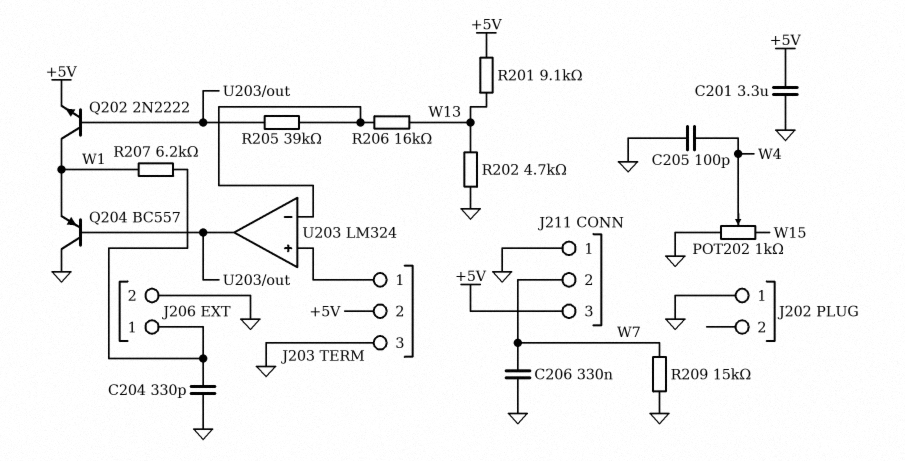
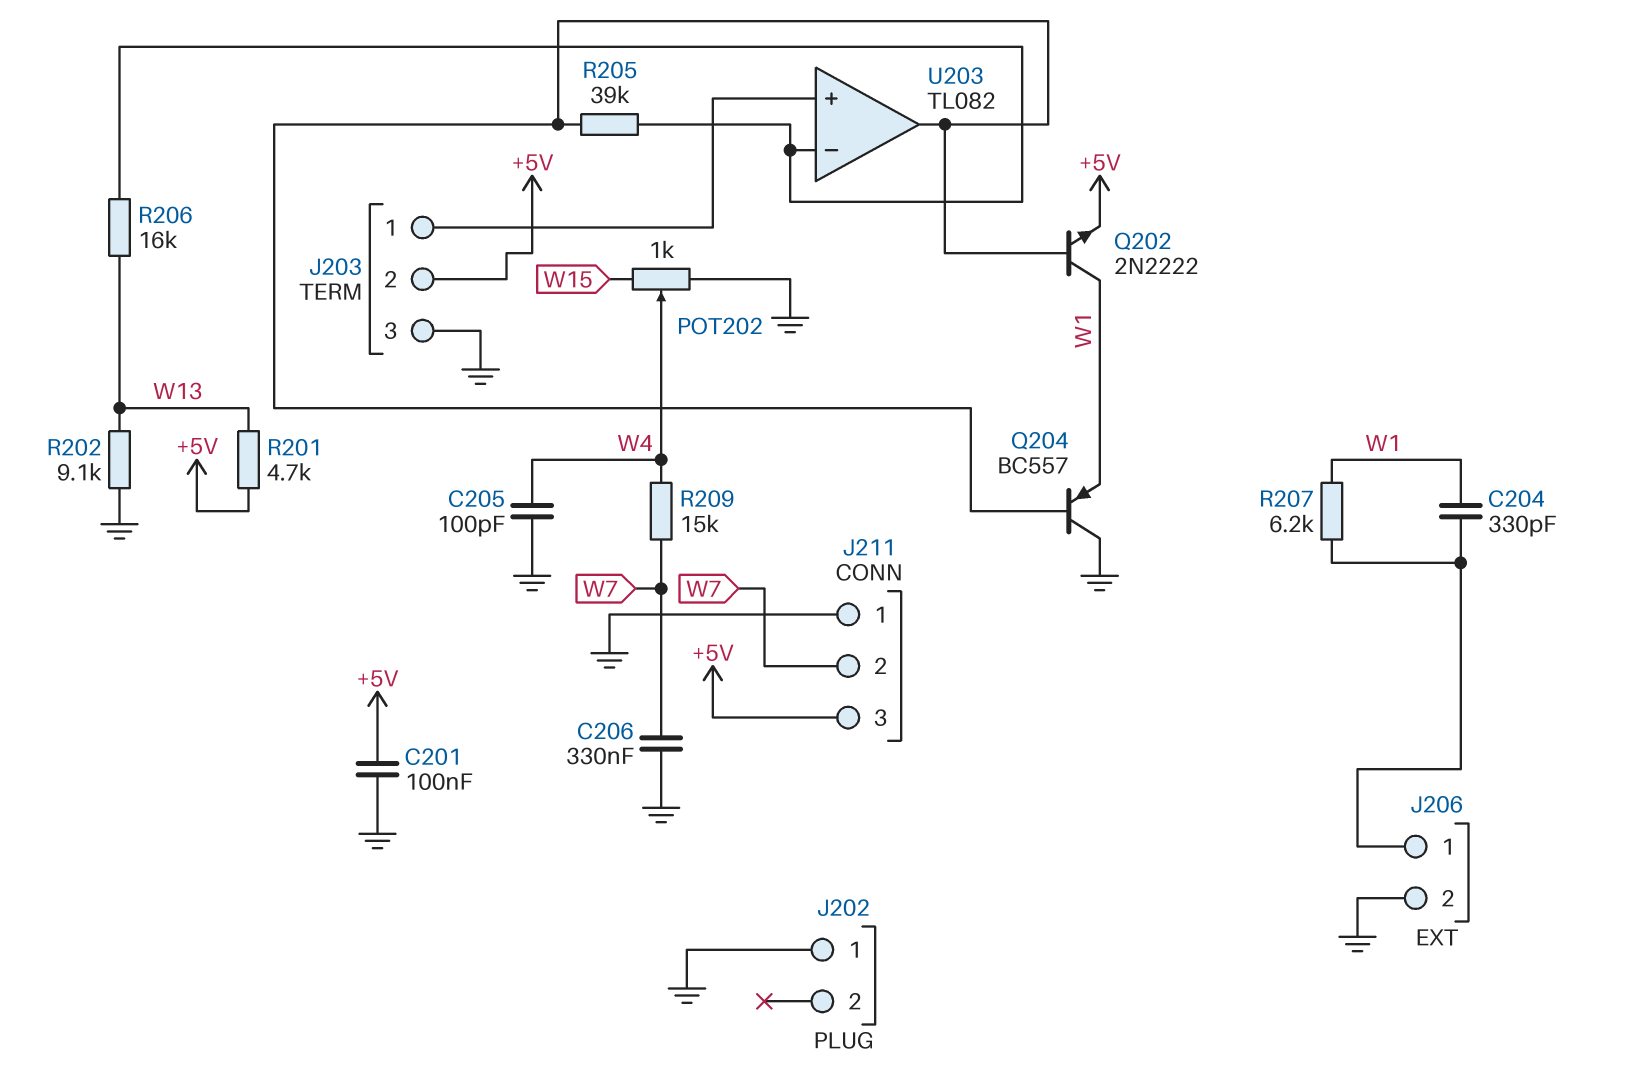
C201: 3.3uF (+5V, GND) -> 100nF (+5V, GND)
C204: 330pF (GND, J206/1) -> 330pF (J206/1, W1)
R201: 9.1k (+5V, W13) -> 4.7k (+5V, W13)
R202: 4.7k (GND, W13) -> 9.1k (GND, W13)
R209: 15k (GND, W7) -> 15k (W4, W7)
U203: LM324 -> TL082

